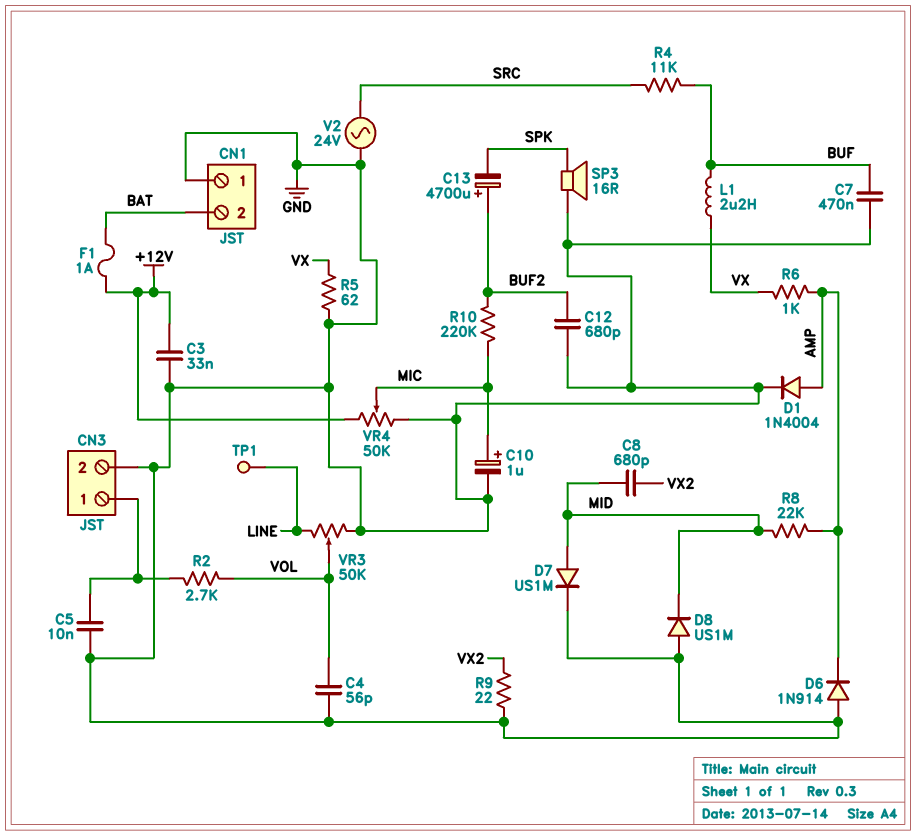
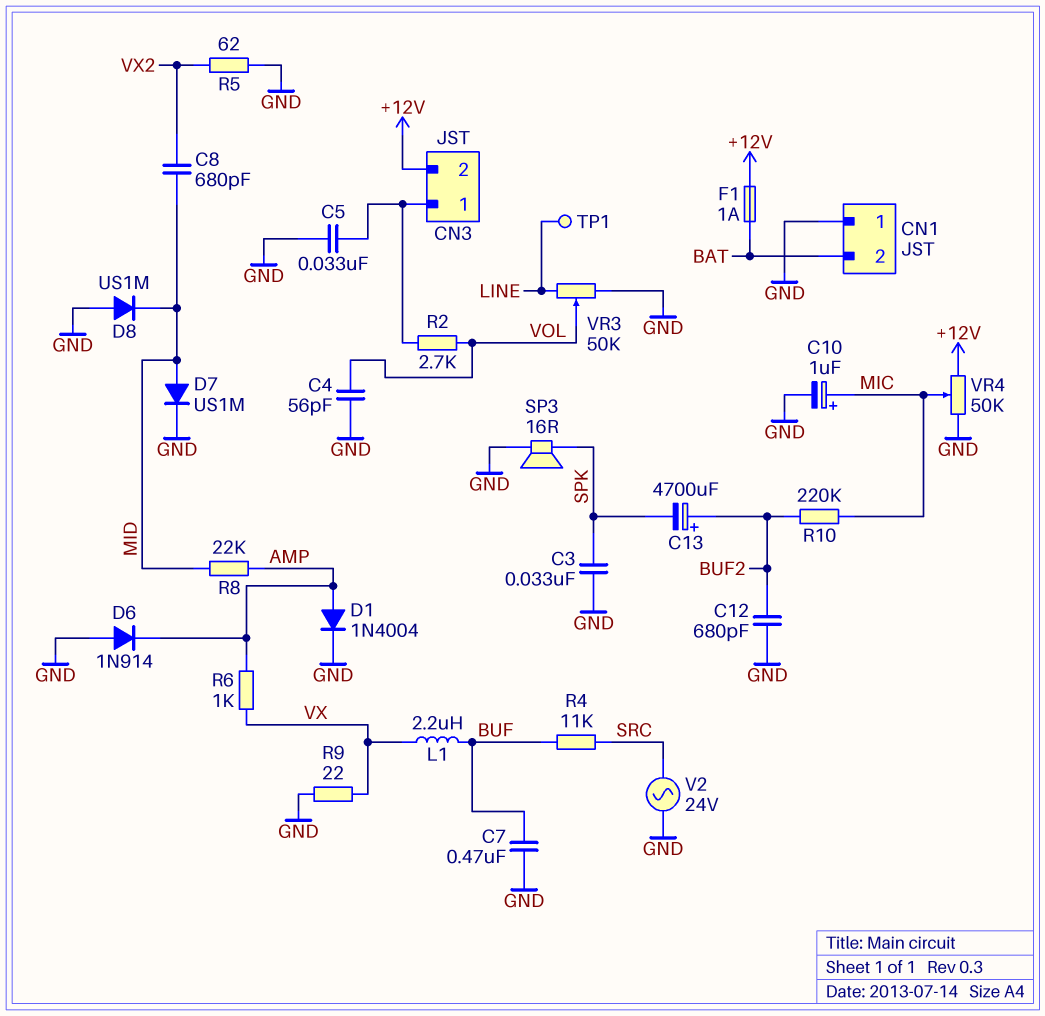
C3: 33nF (+12V, GND) -> 33nF (GND, SPK)
C5: 10nF (CN3/1, GND) -> 33nF (CN3/1, GND)
CN3 pin 2: GND -> +12V
R5: 62 (GND, VX) -> 62 (GND, VX2)
R9: 22 (GND, VX2) -> 22 (GND, VX)

